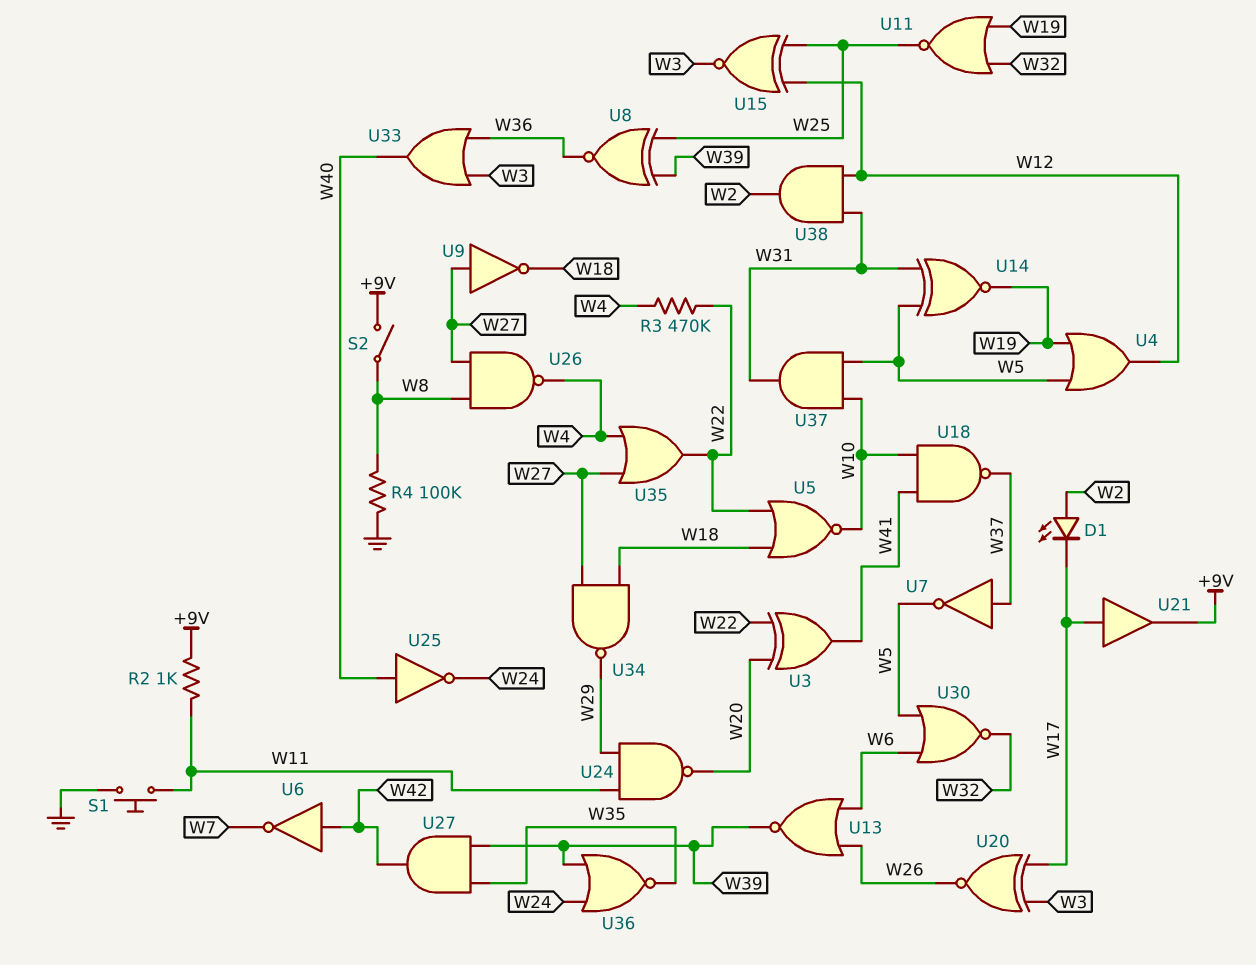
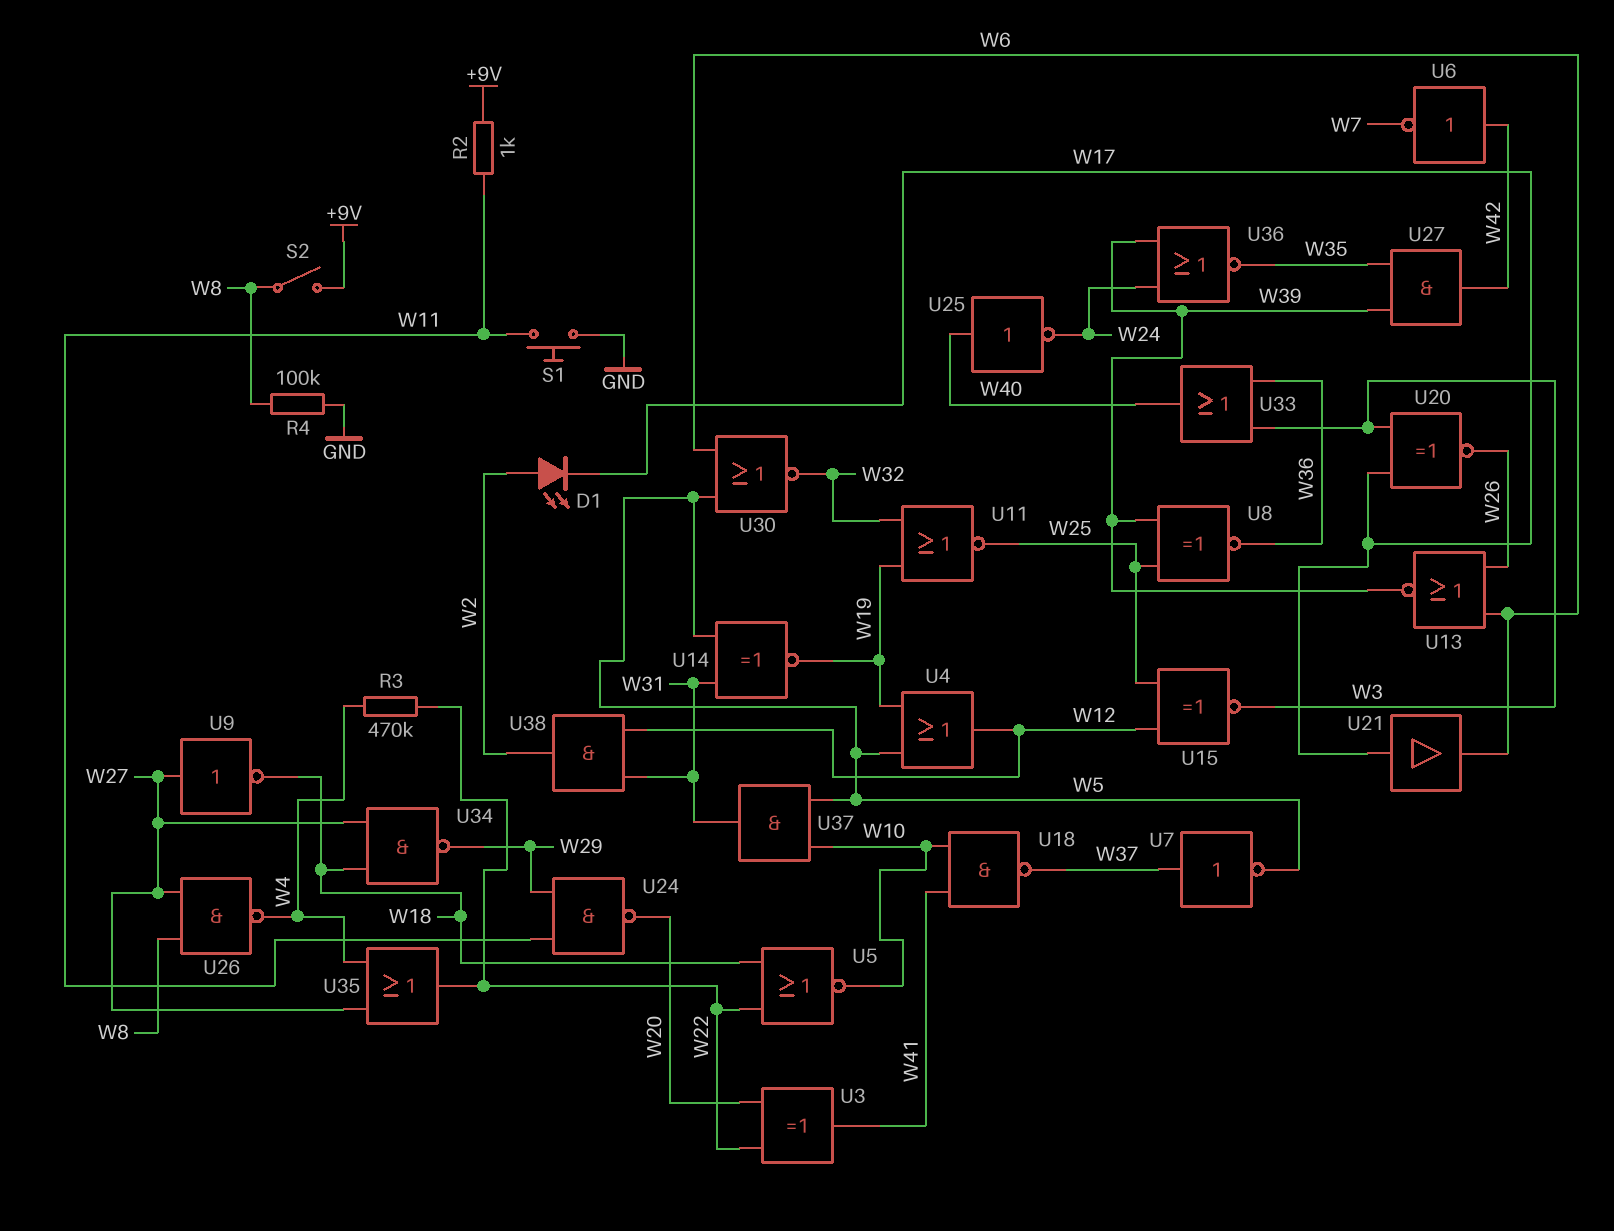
U21: buffer (in W17, out +9V) -> buffer (in W17, out W6)

